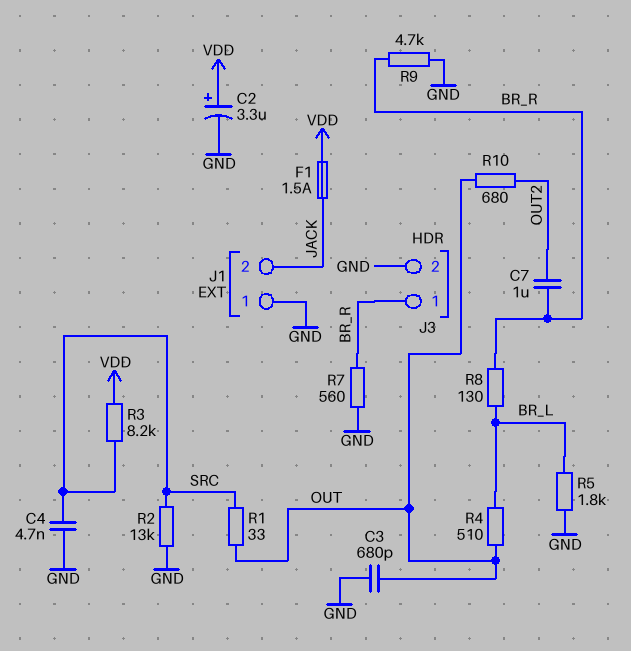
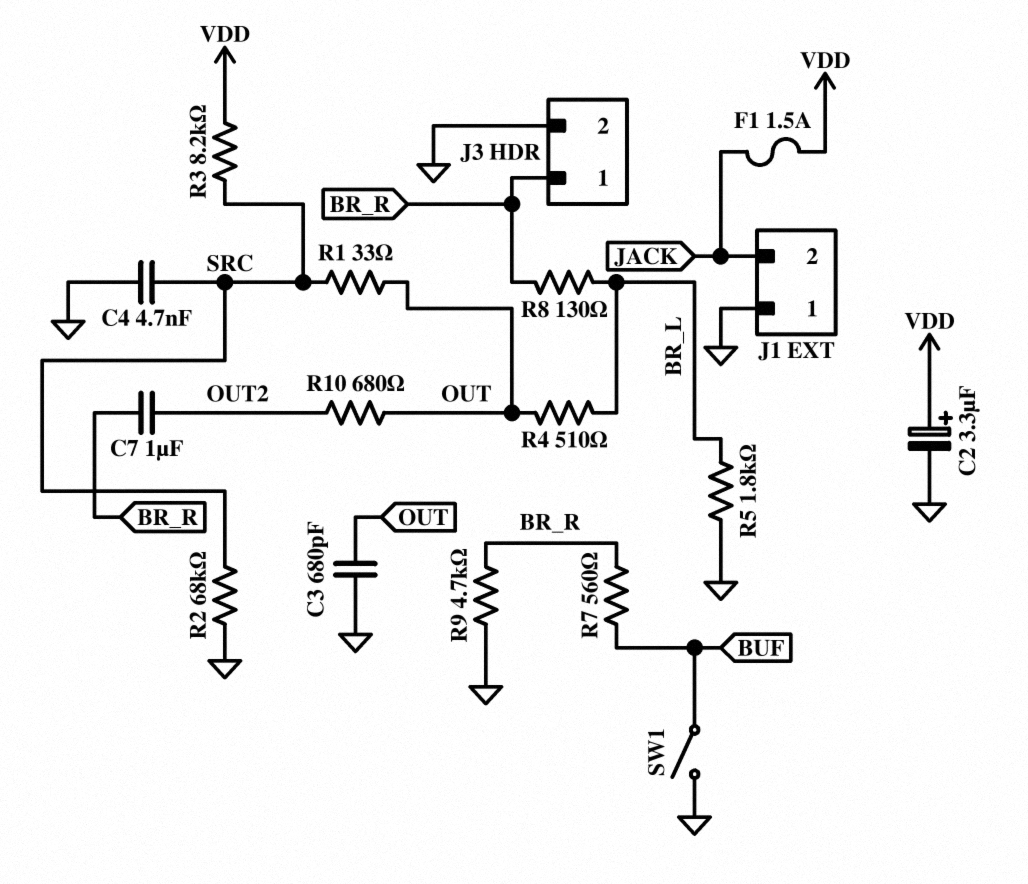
R2: 13k (GND, SRC) -> 68k (GND, SRC)
R7: 560 (BR_R, GND) -> 560 (BR_R, BUF)
SW1: none -> switch (BUF, GND)

